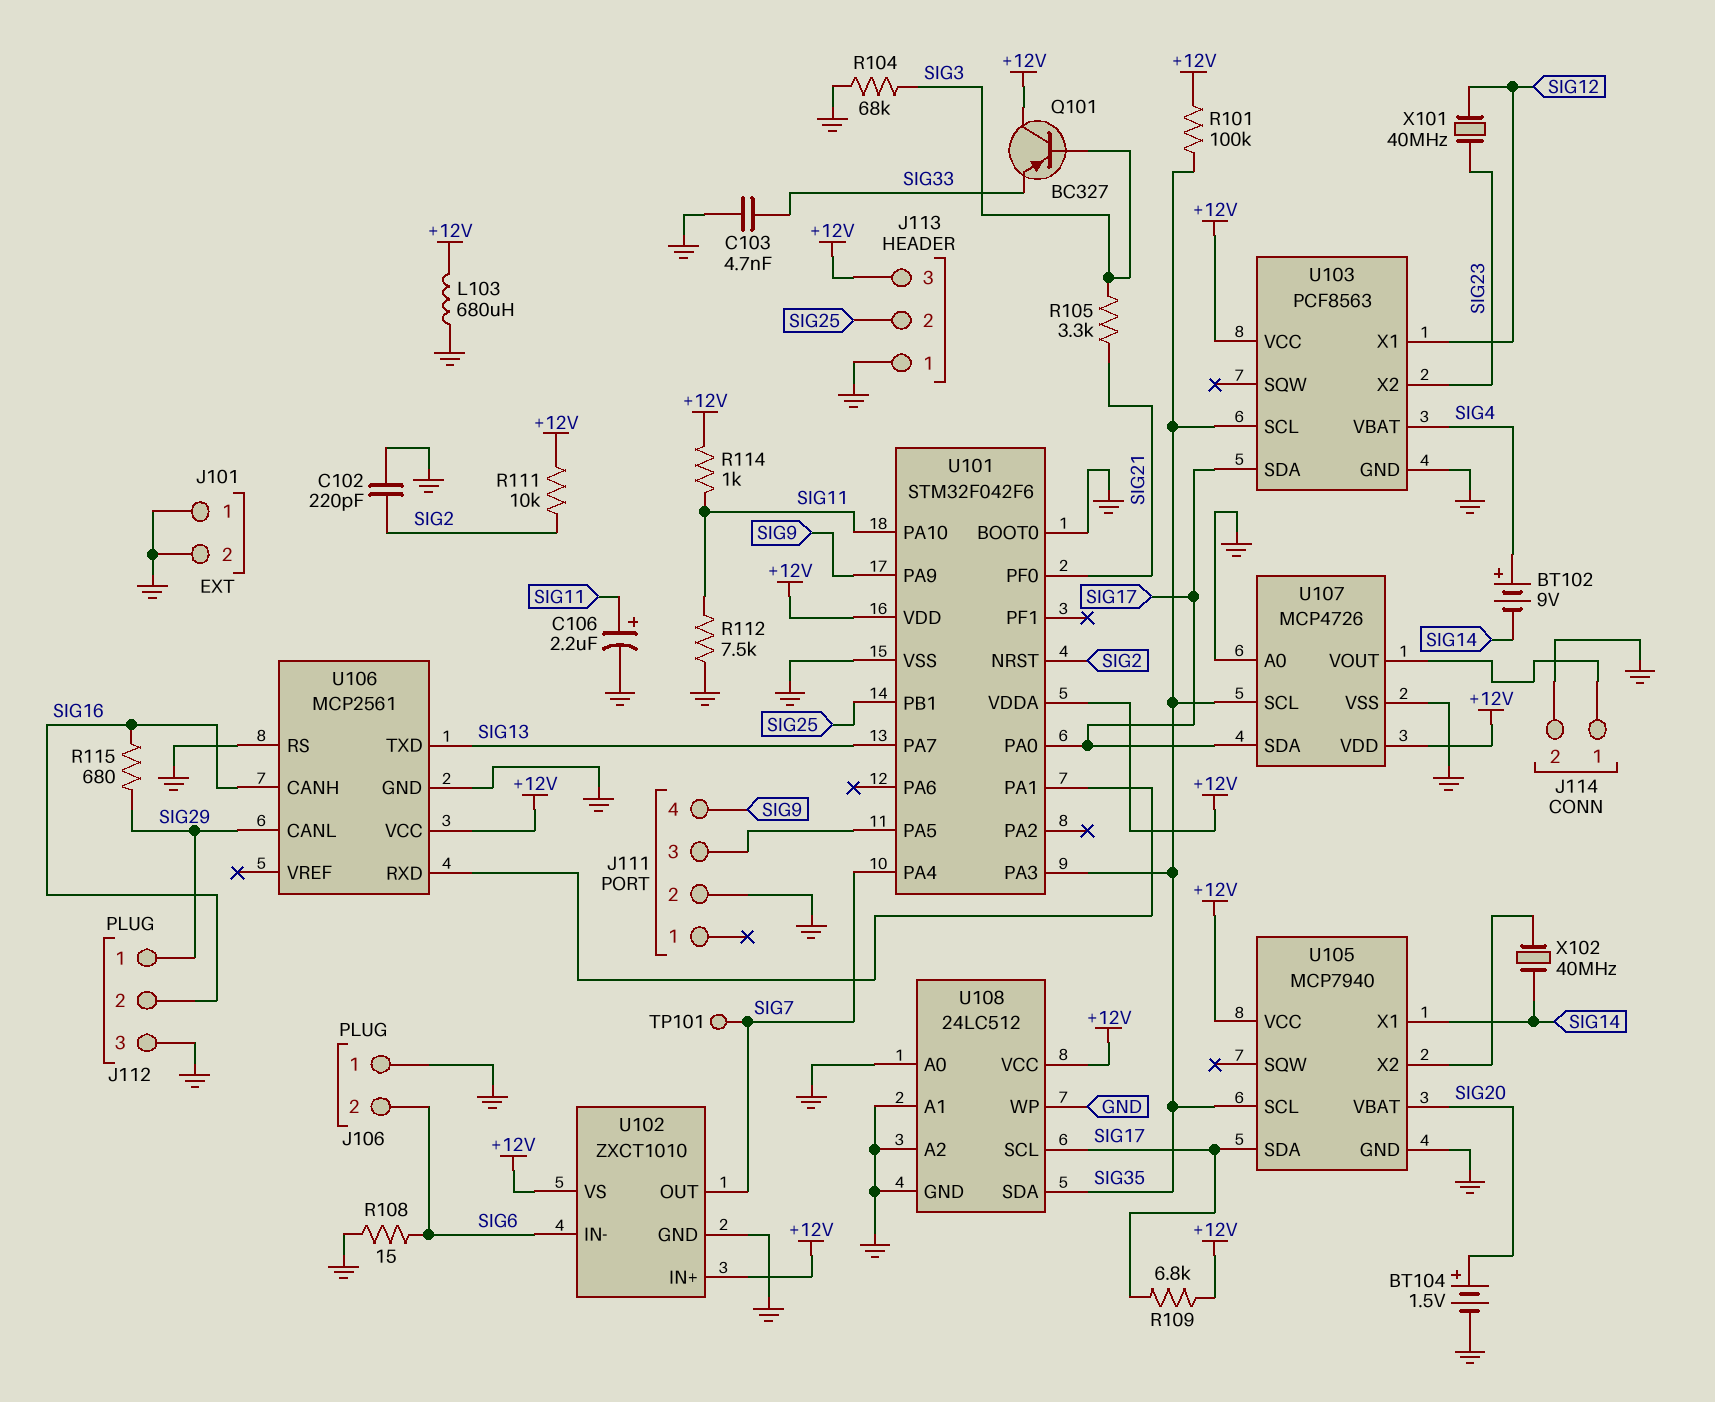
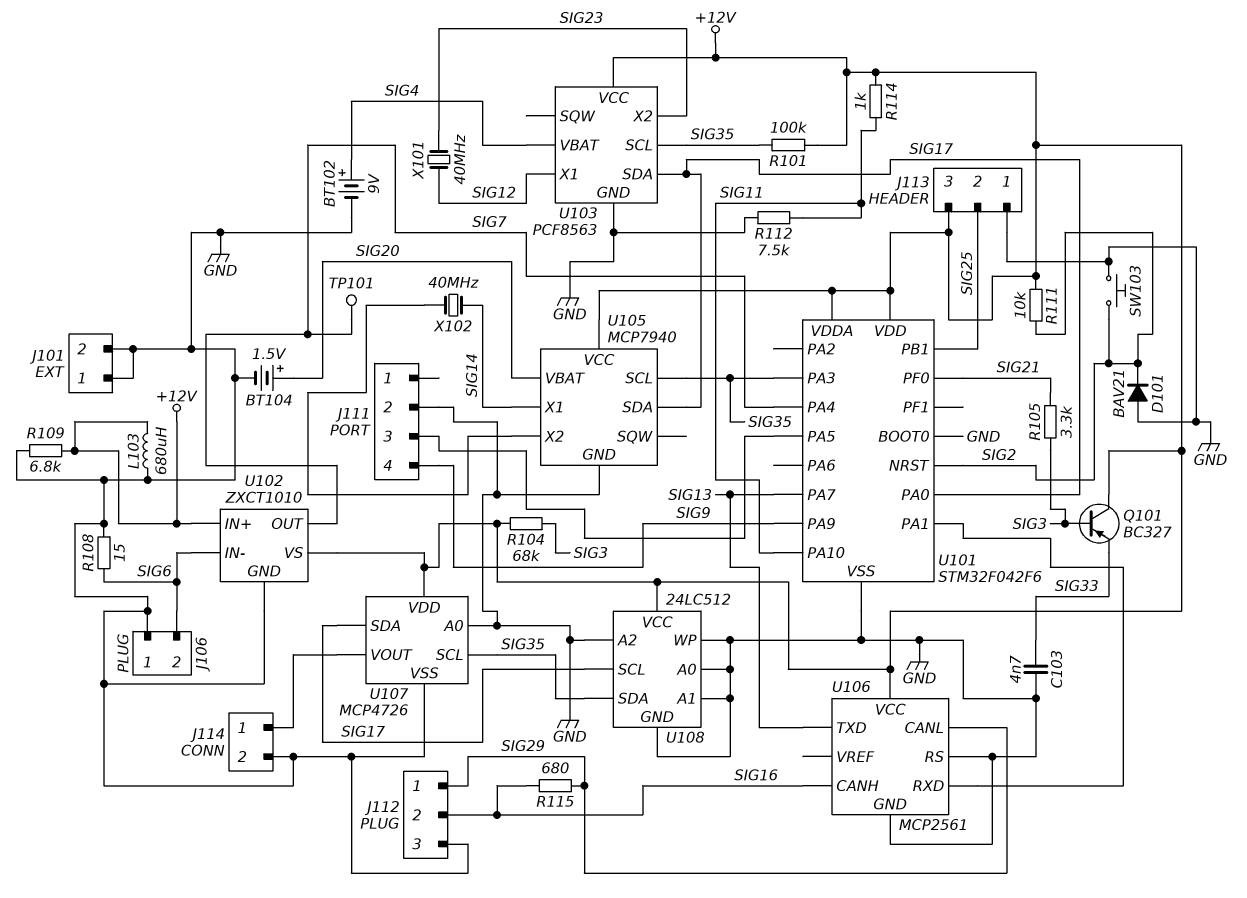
BT102: 9V (plus SIG4, minus SIG14) -> 9V (plus SIG4, minus GND)
C102: 220pF (GND, SIG2) -> none
C106: 2.2uF (plus SIG11, minus GND) -> none
D101: none -> diode BAV21 (A GND, K SIG2)
R104: 68k (GND, SIG3) -> 68k (+12V, SIG3)
R109: 6.8k (+12V, SIG17) -> 6.8k (+12V, GND)
SW103: none -> button (GND, SIG2)

